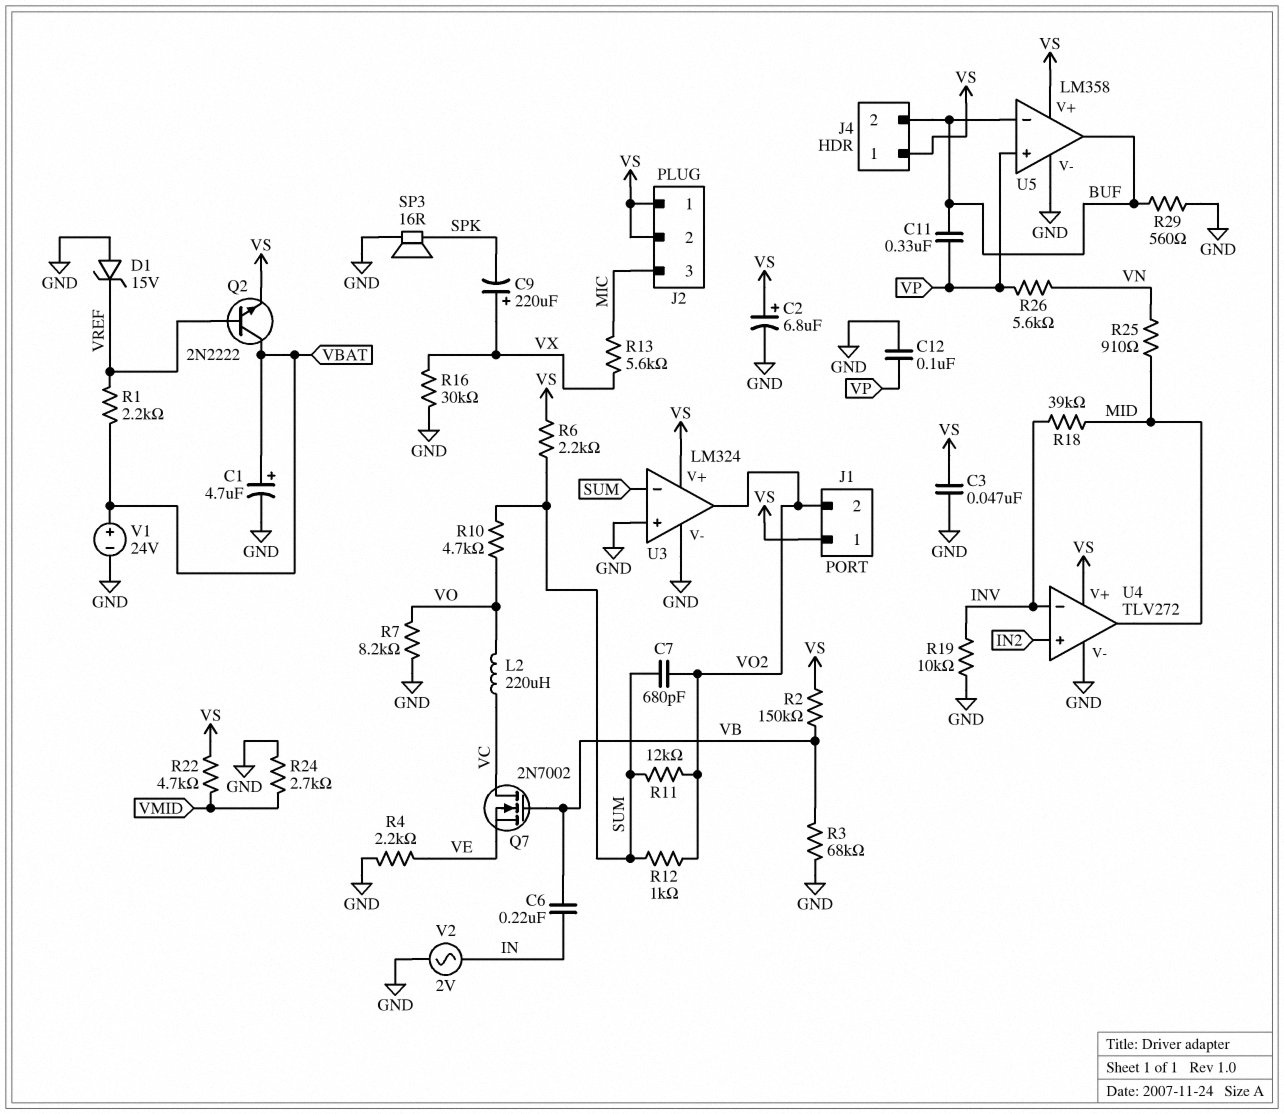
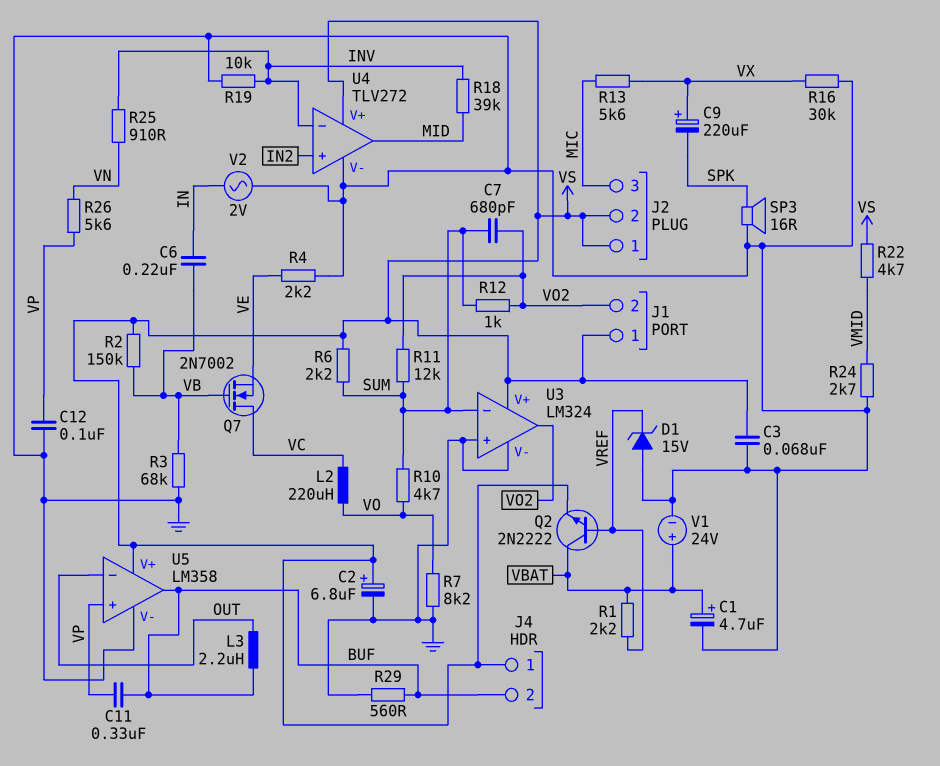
C3: 47nF (GND, VS) -> 68nF (GND, VS)
L3: none -> 2.2uH (BUF, OUT)
R25: 910 (MID, VN) -> 910 (INV, VN)
U5 pin in-: BUF -> OUT

